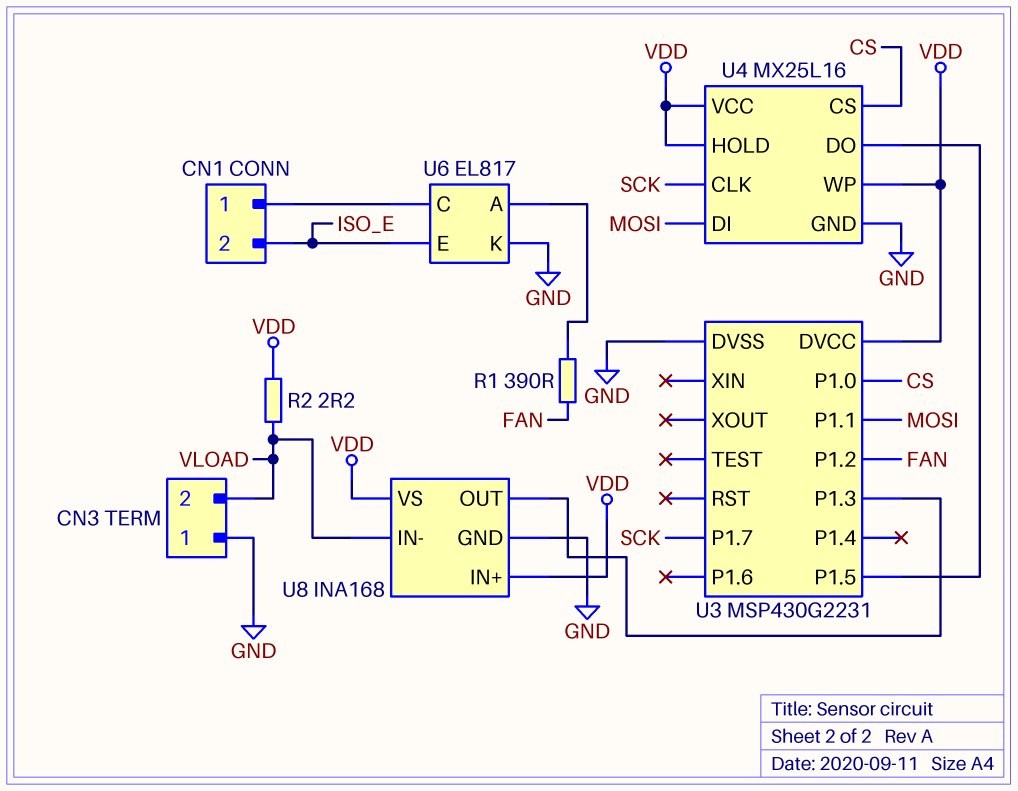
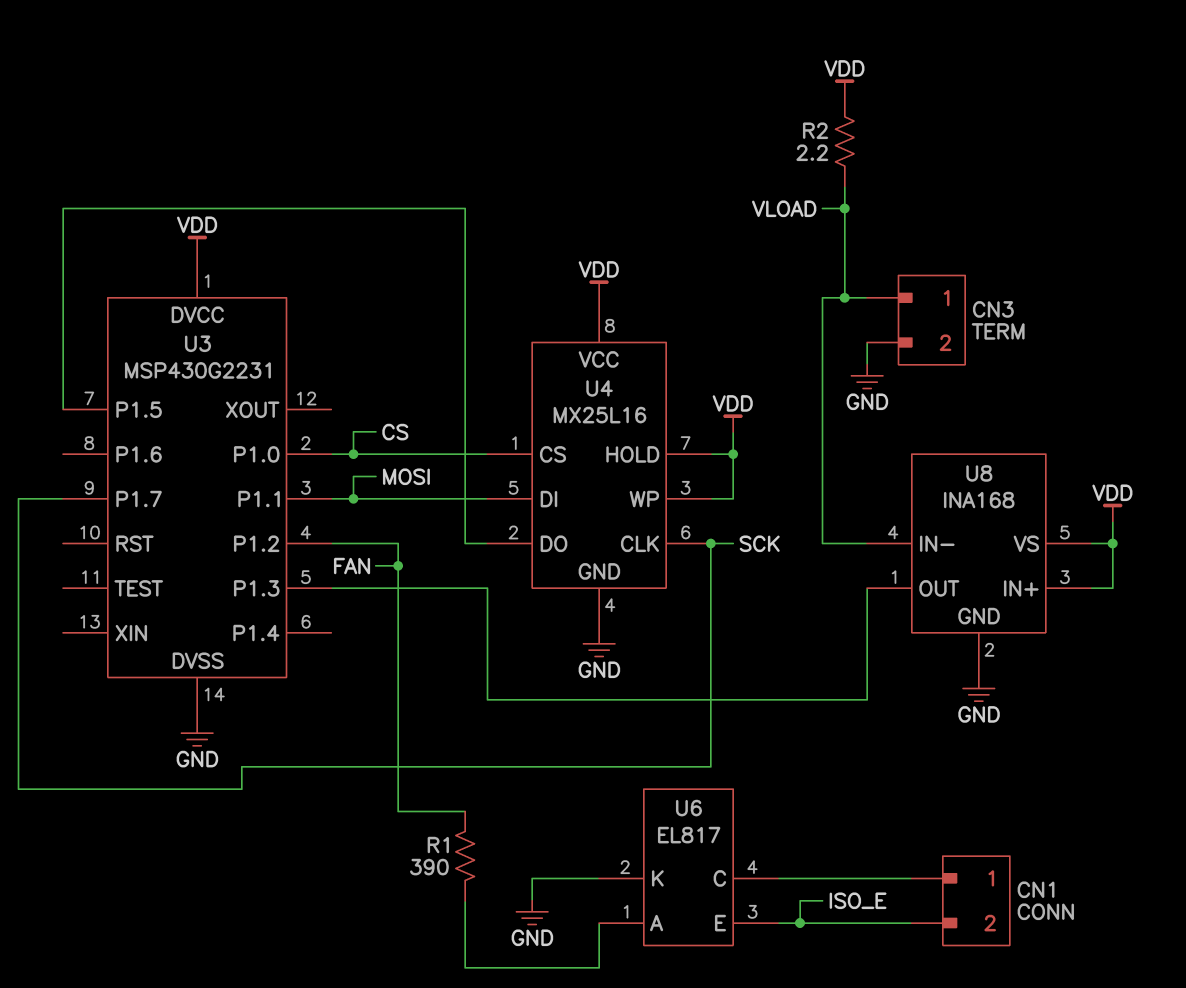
CN3 pin 1: GND -> VLOAD
CN3 pin 2: VLOAD -> GND

